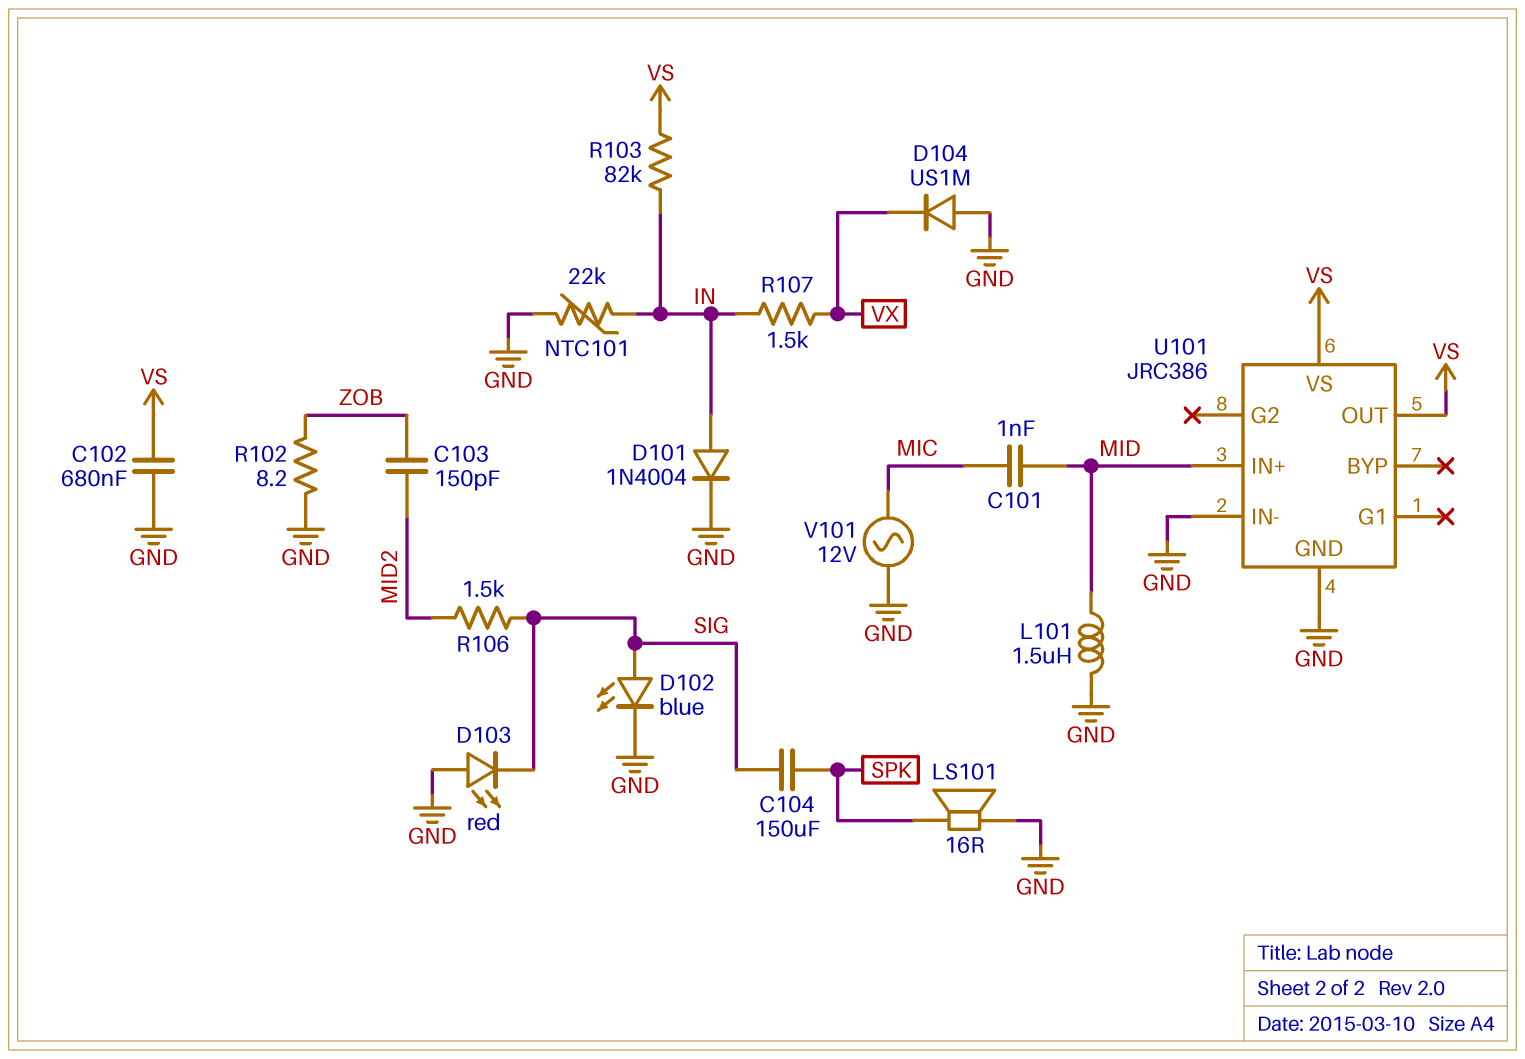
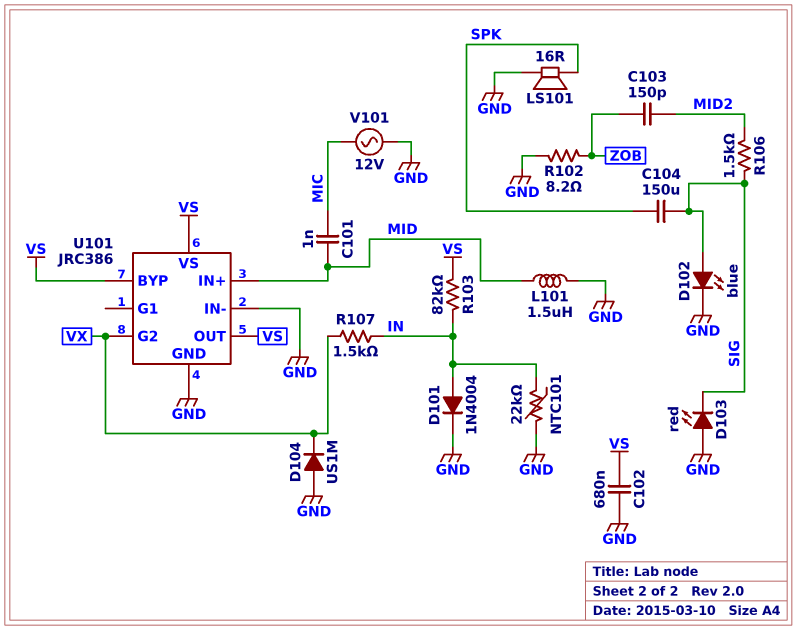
U101 pin BYP: none -> VS
U101 pin G2: none -> VX

